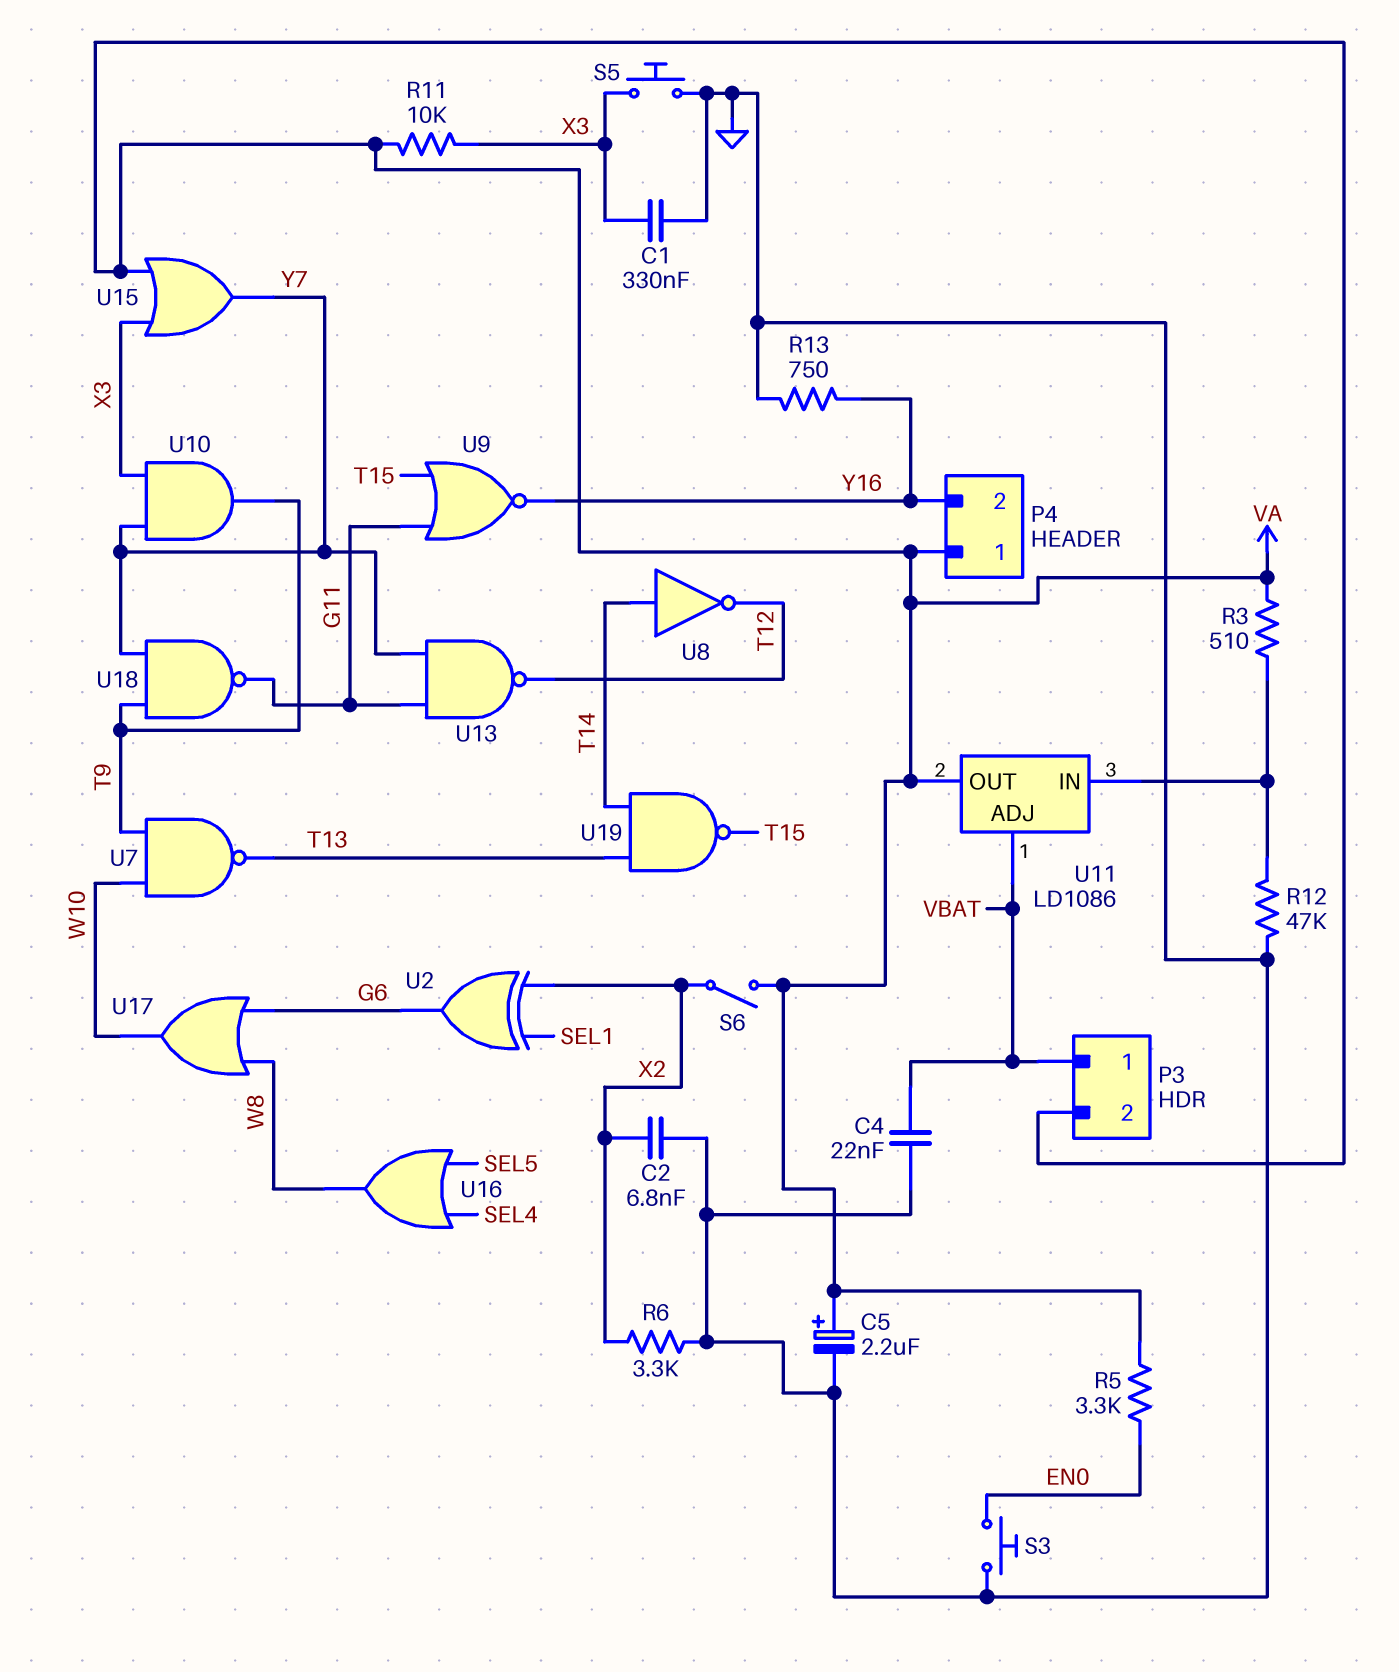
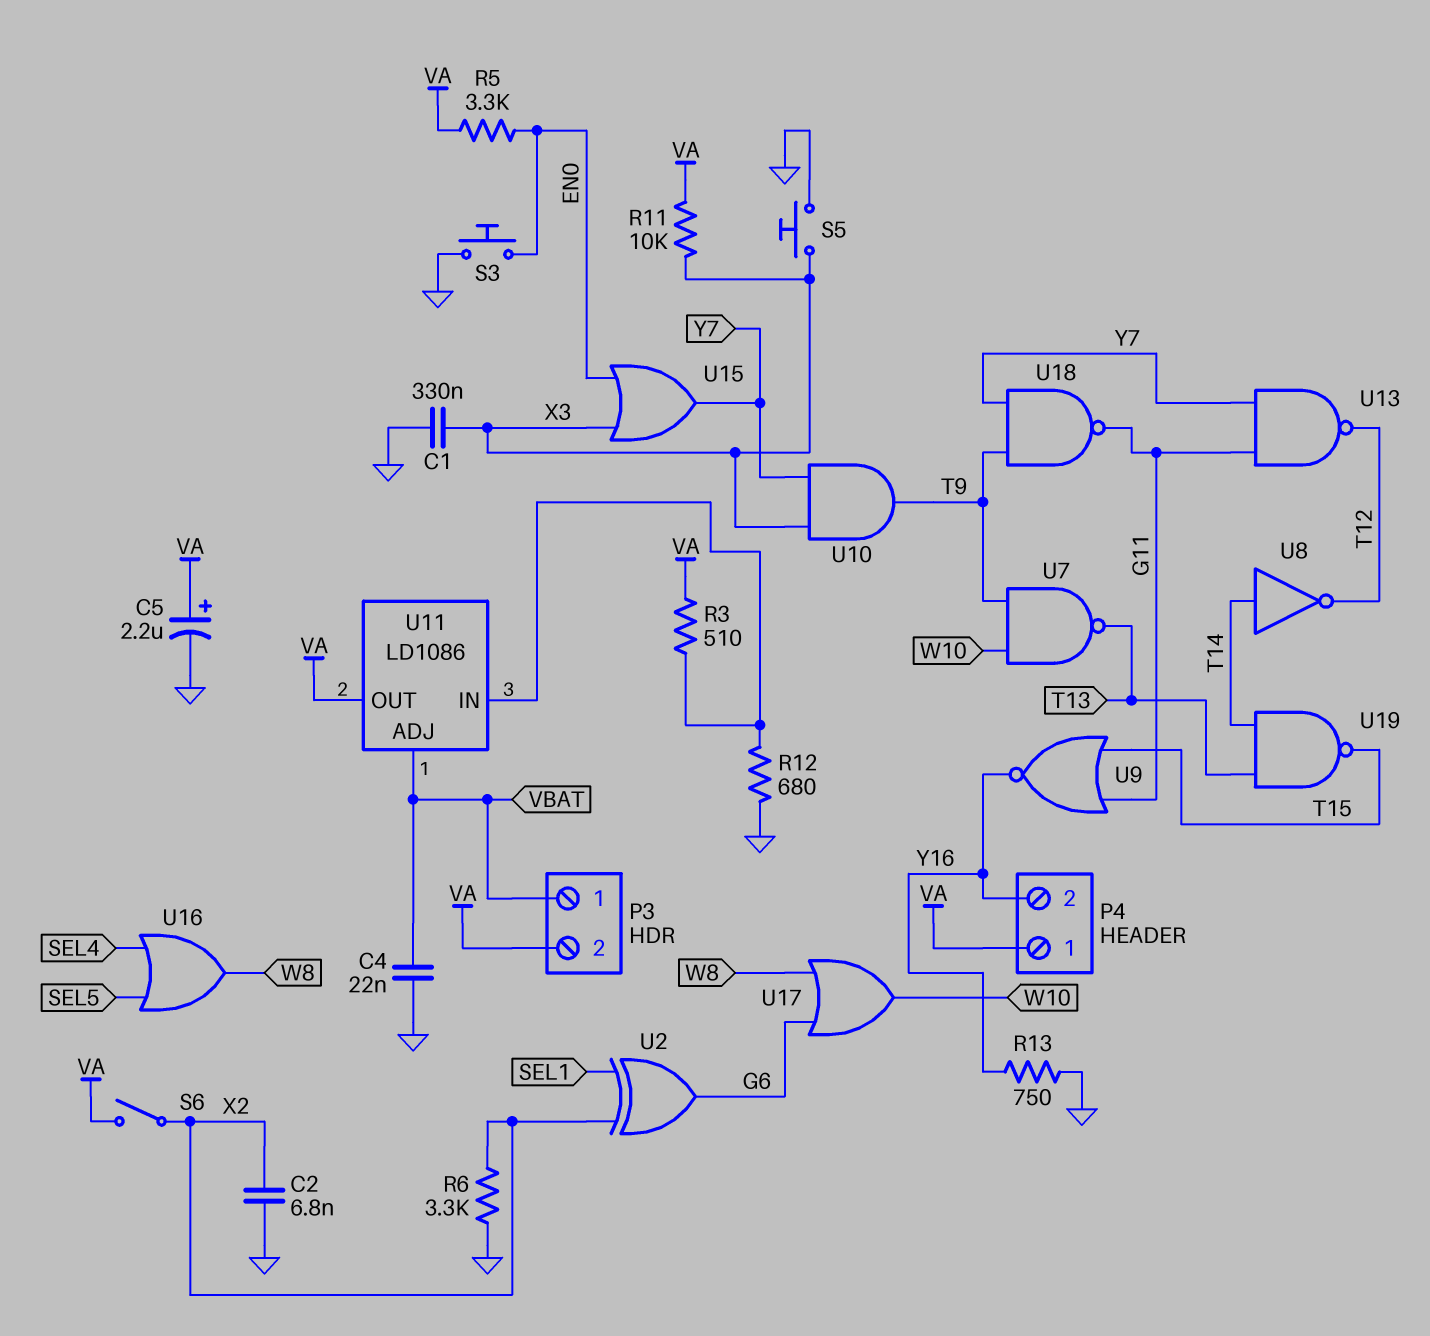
R12: 47k (GND, U11/IN) -> 680 (GND, U11/IN)
U15: OR (in VA, in X3, out Y7) -> OR (in EN0, in X3, out Y7)

